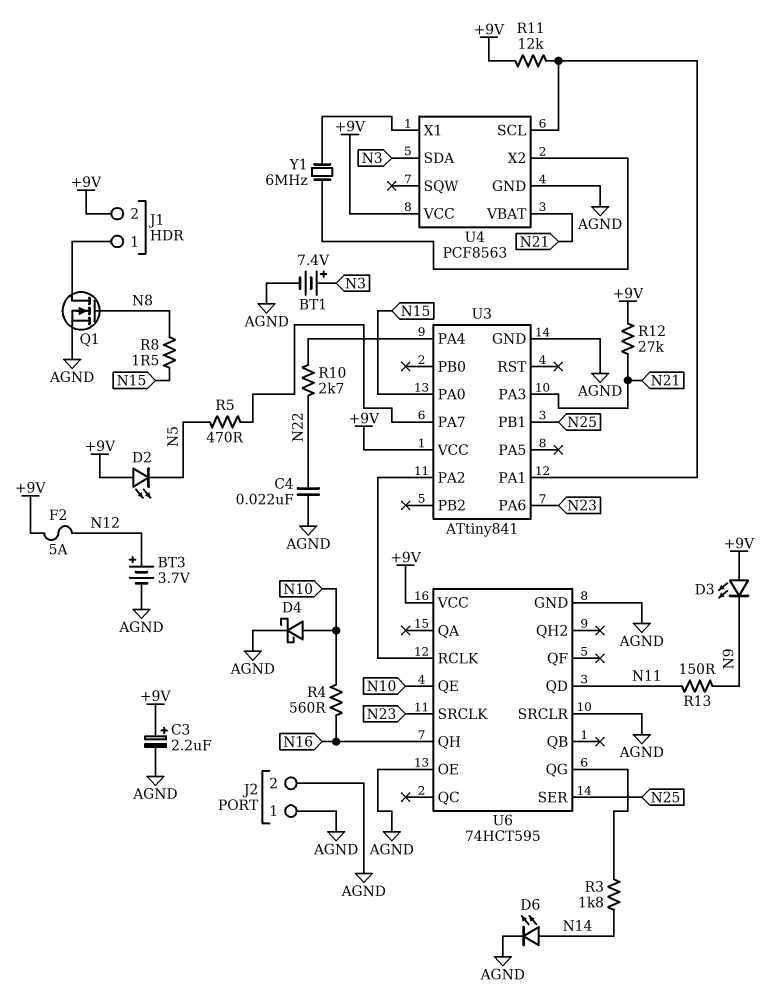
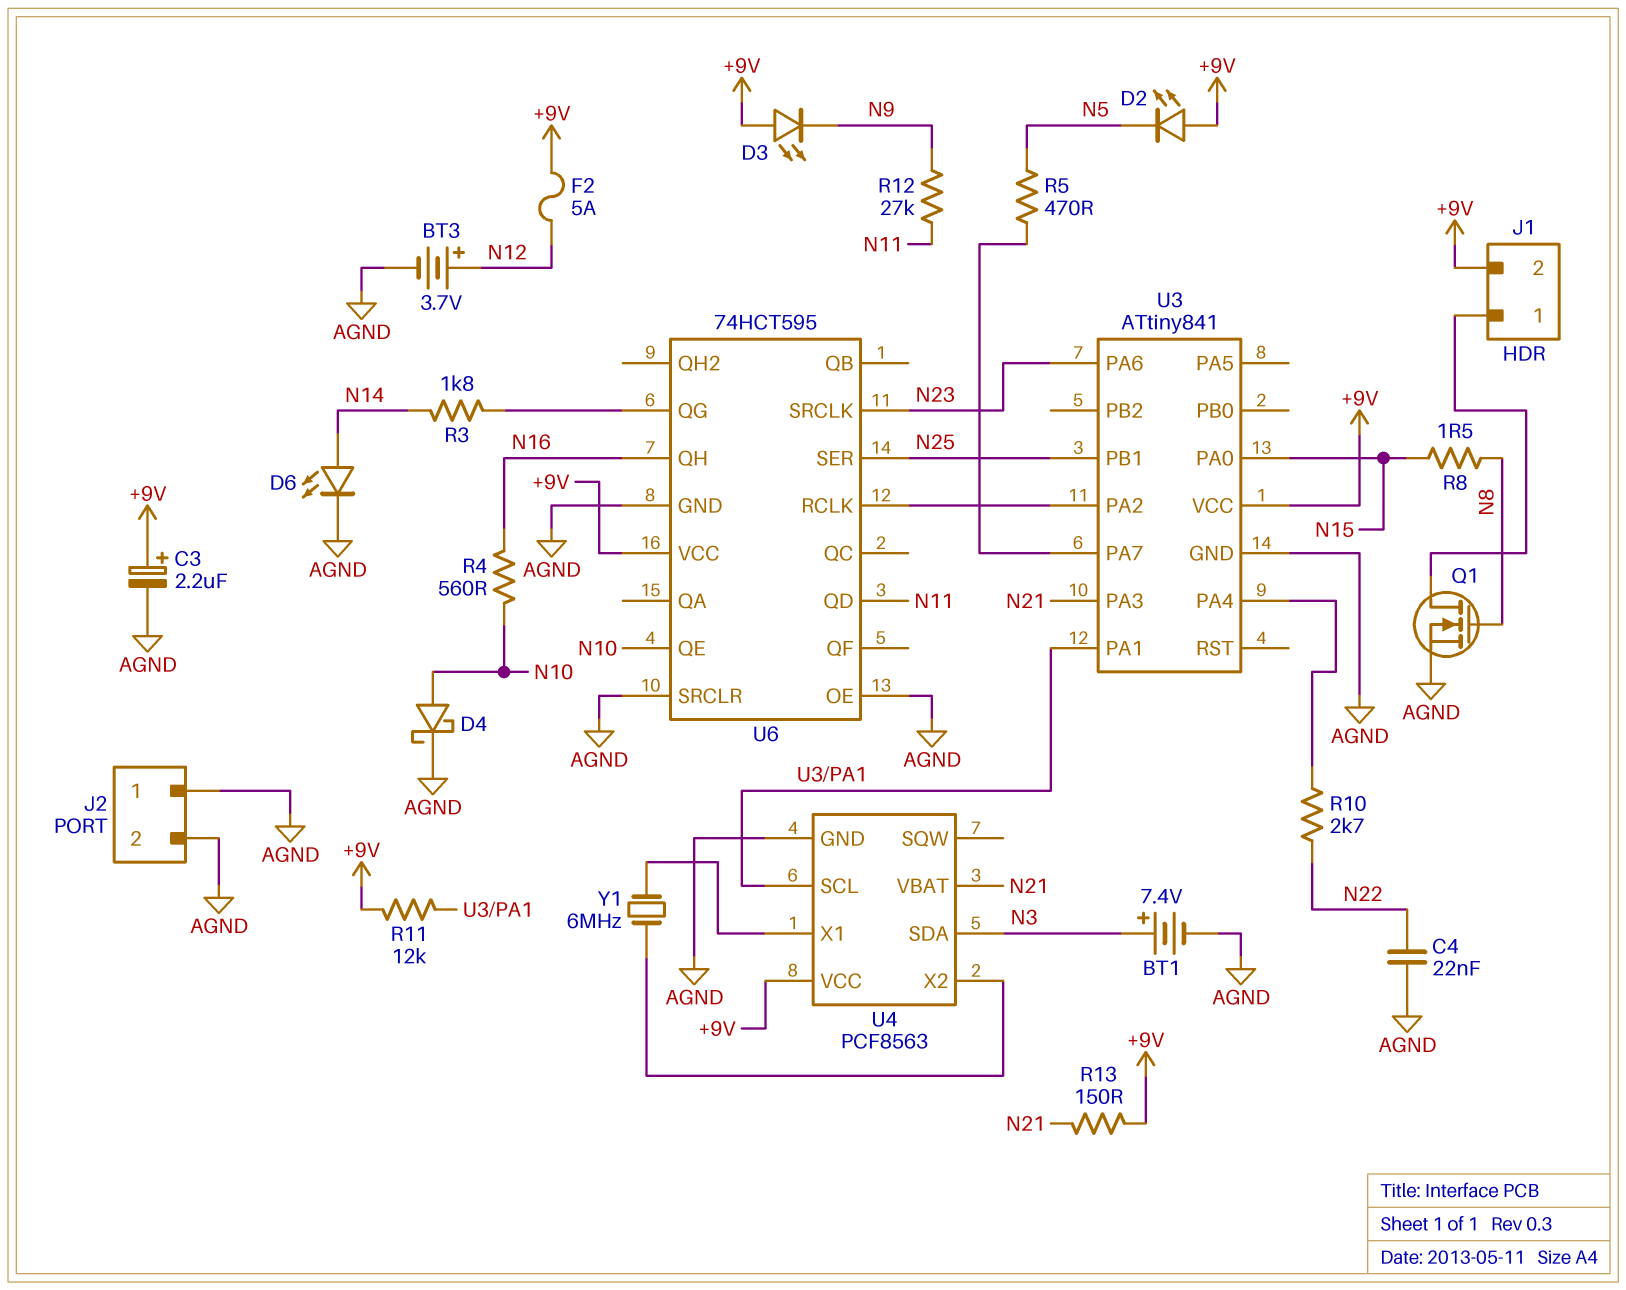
R12: 27k (+9V, N21) -> 27k (N9, N11)
R13: 150 (N9, N11) -> 150 (+9V, N21)

